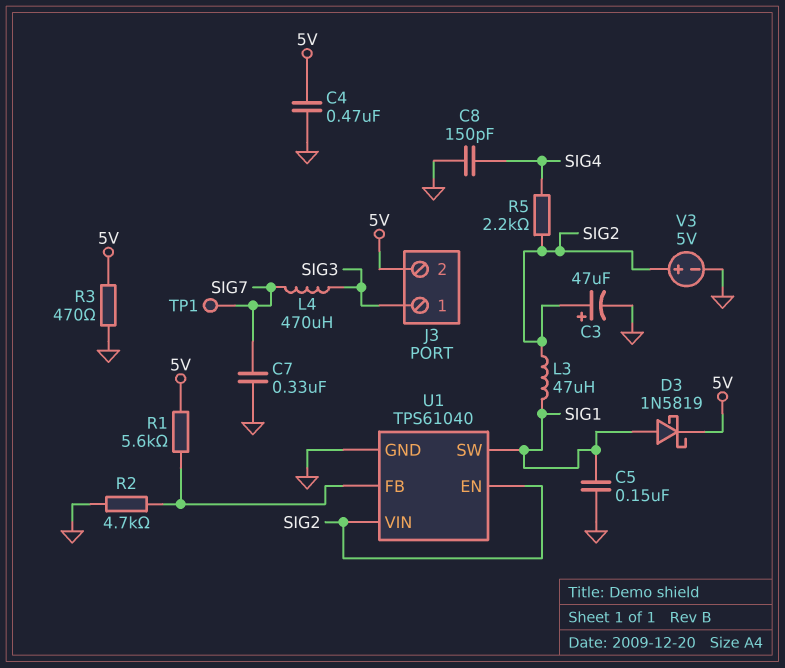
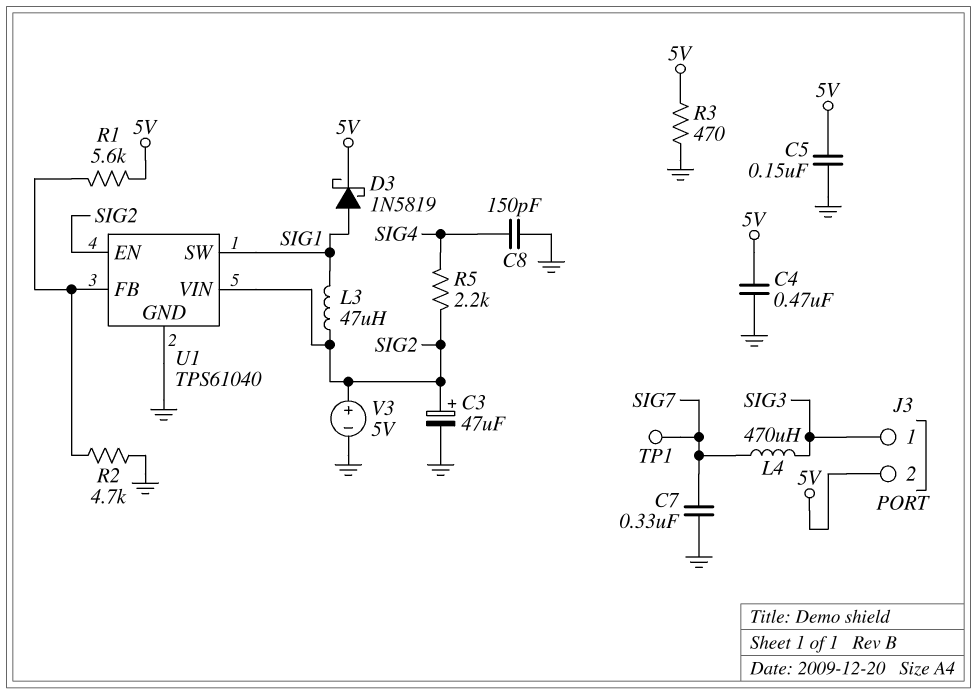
C5: 150nF (GND, SIG1) -> 150nF (5V, GND)

